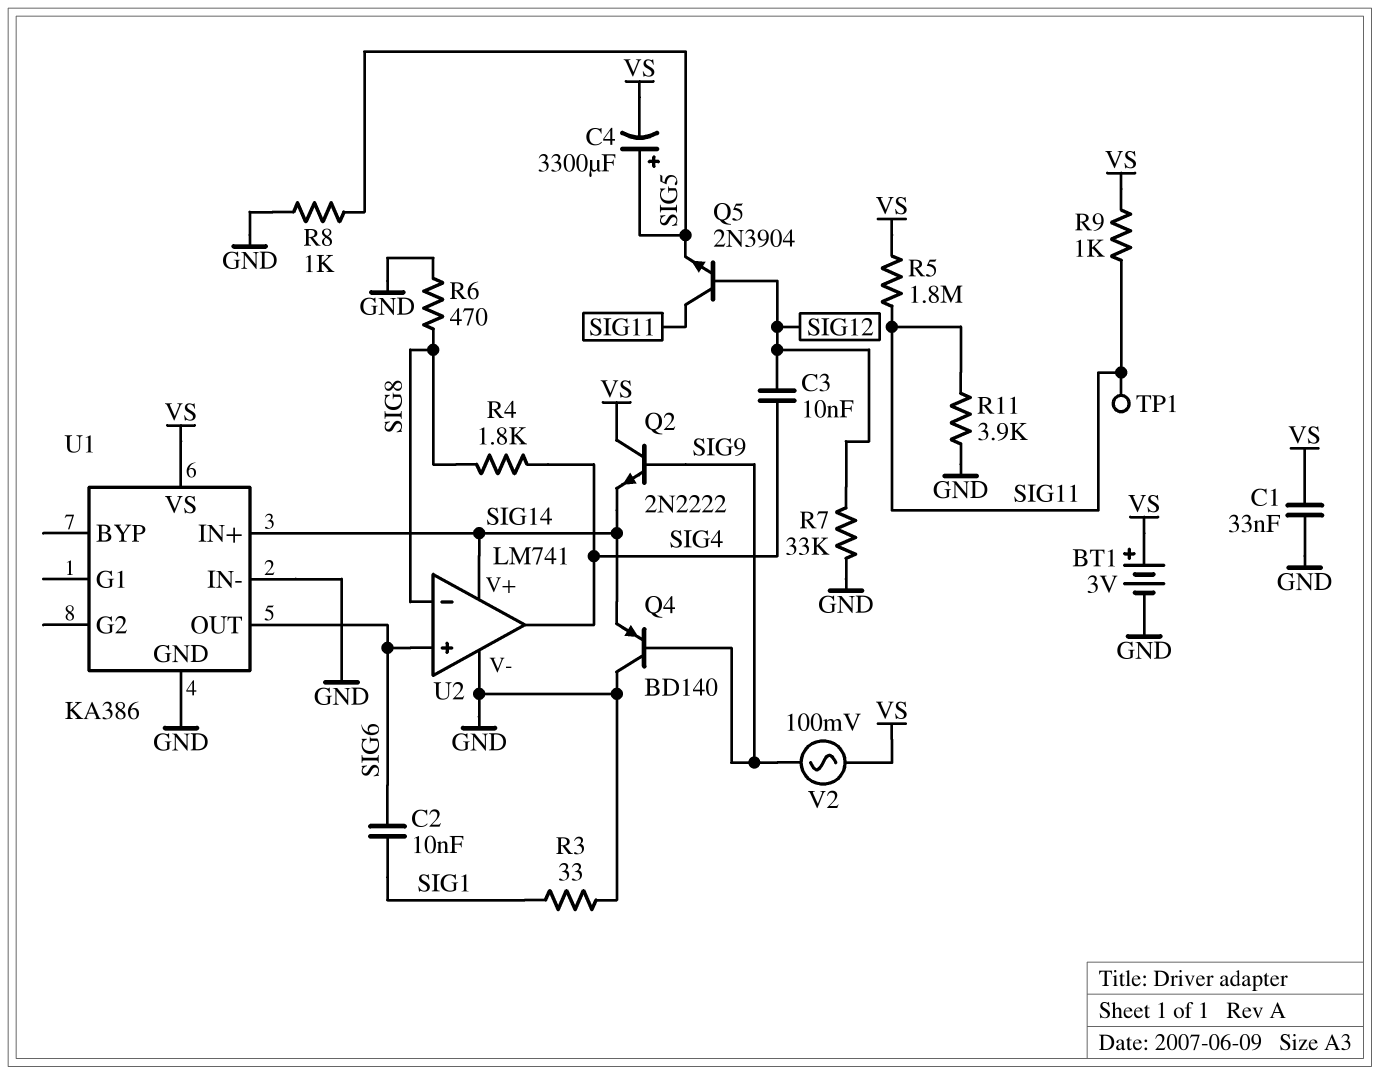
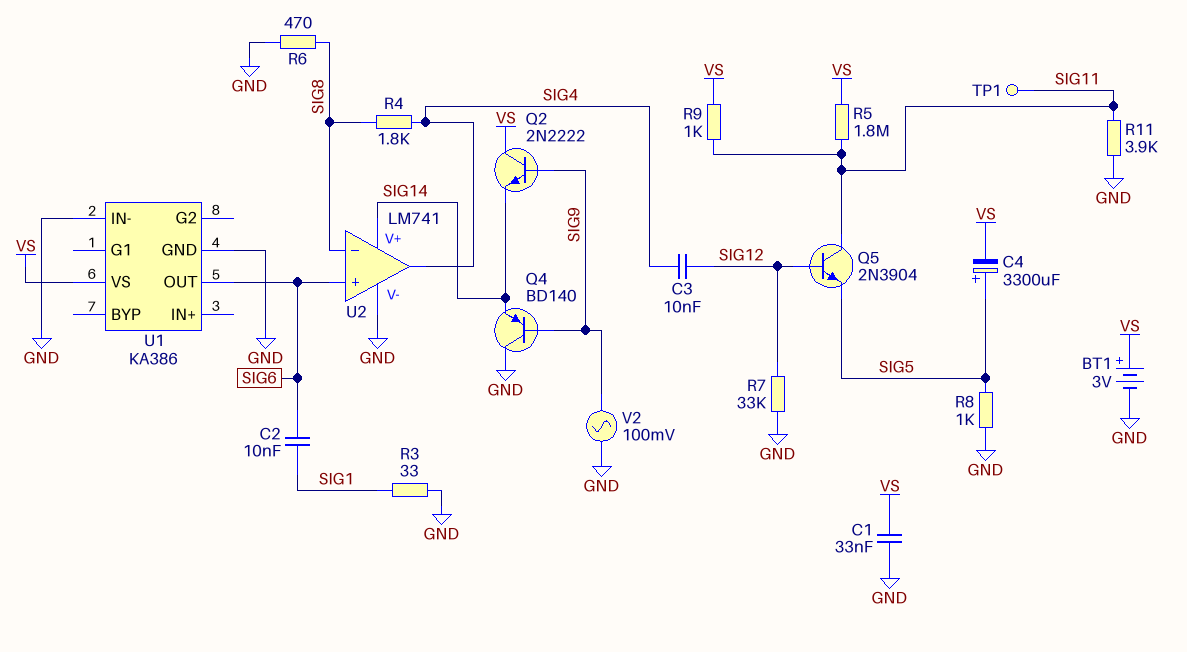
U1 pin IN+: SIG14 -> none
V2: AC 100mV (SIG9, VS) -> AC 100mV (GND, SIG9)

